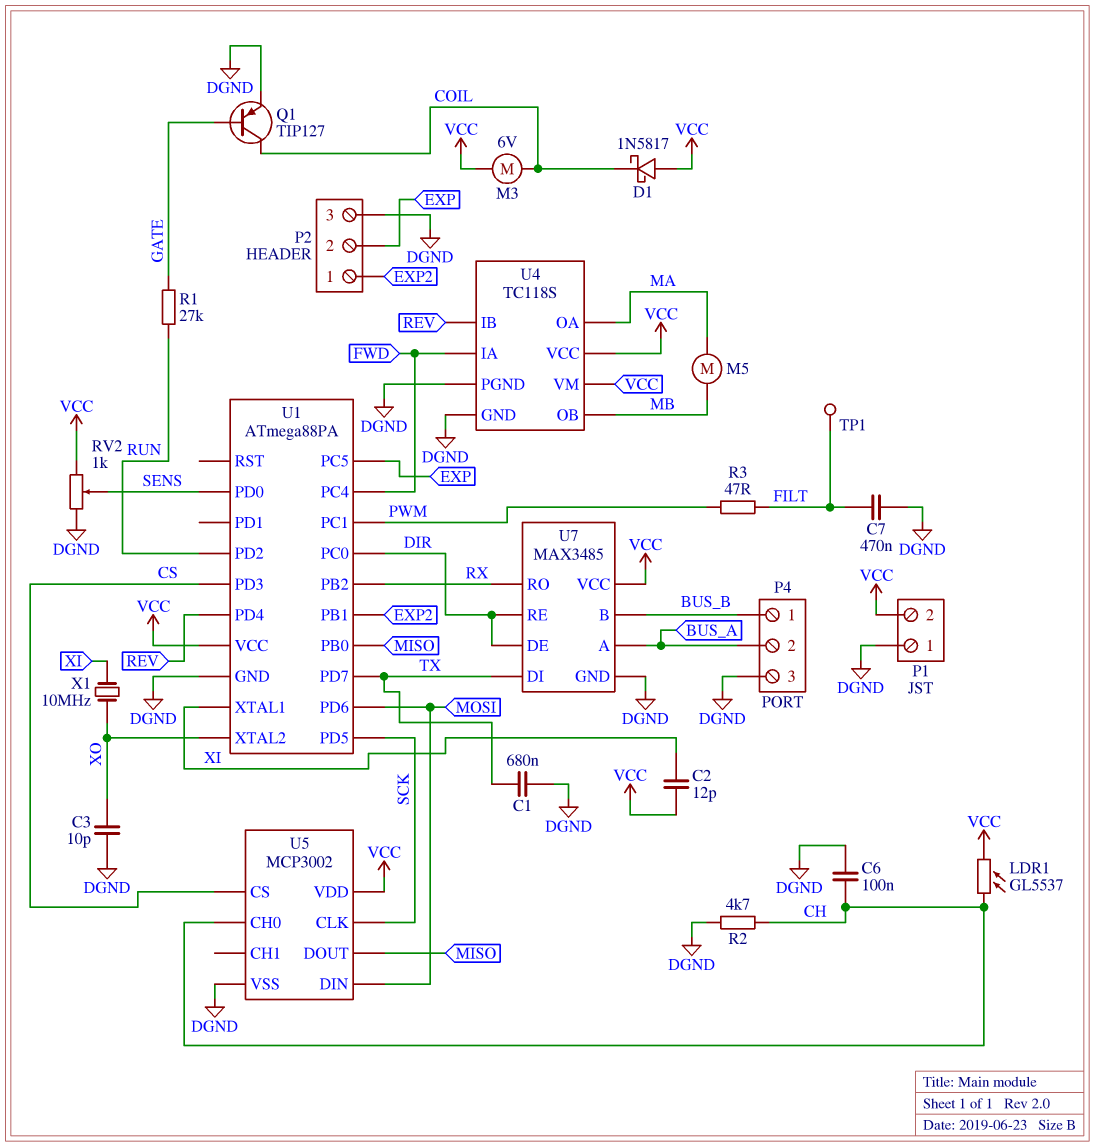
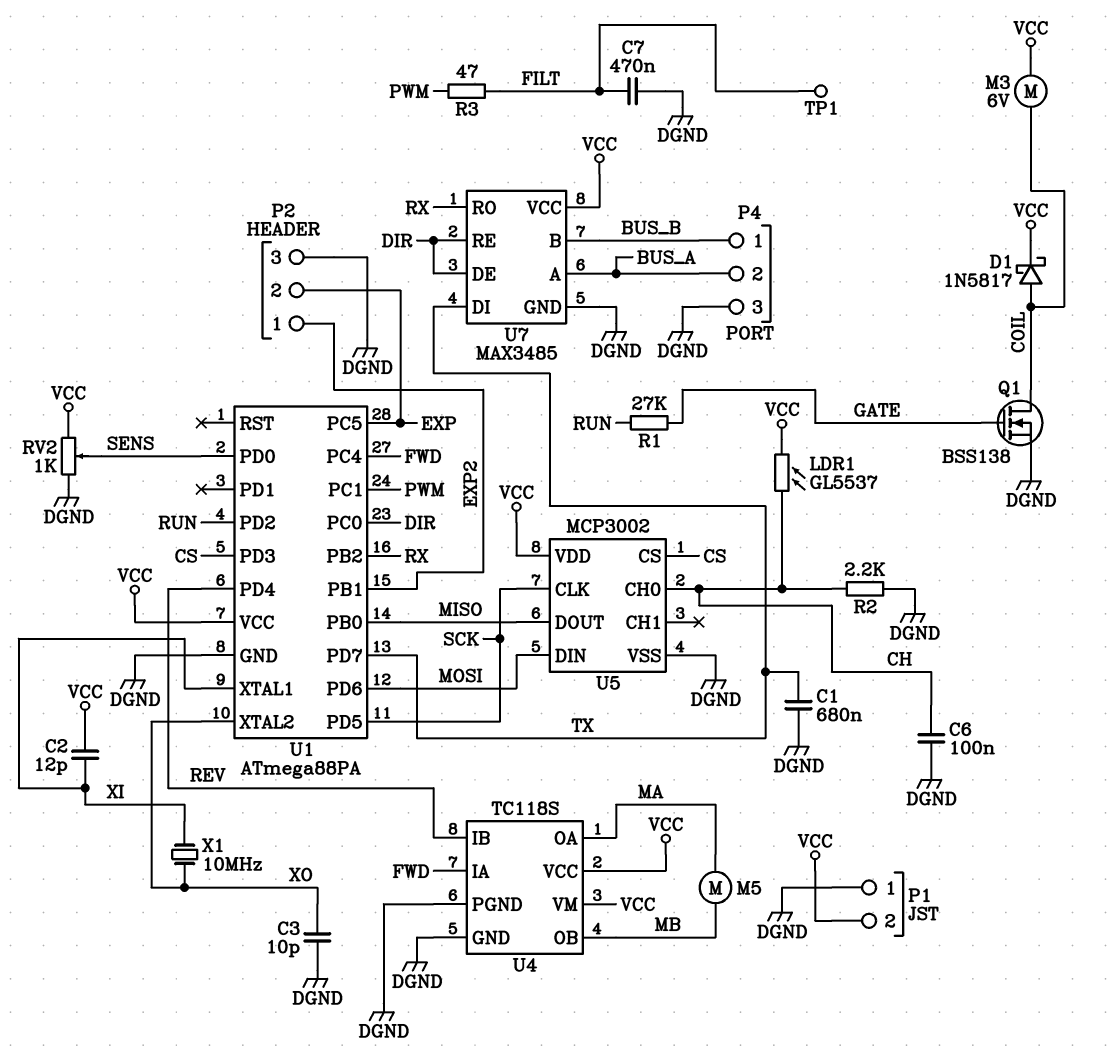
D1: schottky 1N5817 (A VCC, K COIL) -> schottky 1N5817 (A COIL, K VCC)
Q1: PNP TIP127 (B GATE, C COIL, E DGND) -> NMOS BSS138 (G GATE, D COIL, S DGND)
R2: 4.7k (CH, DGND) -> 2.2k (CH, DGND)

